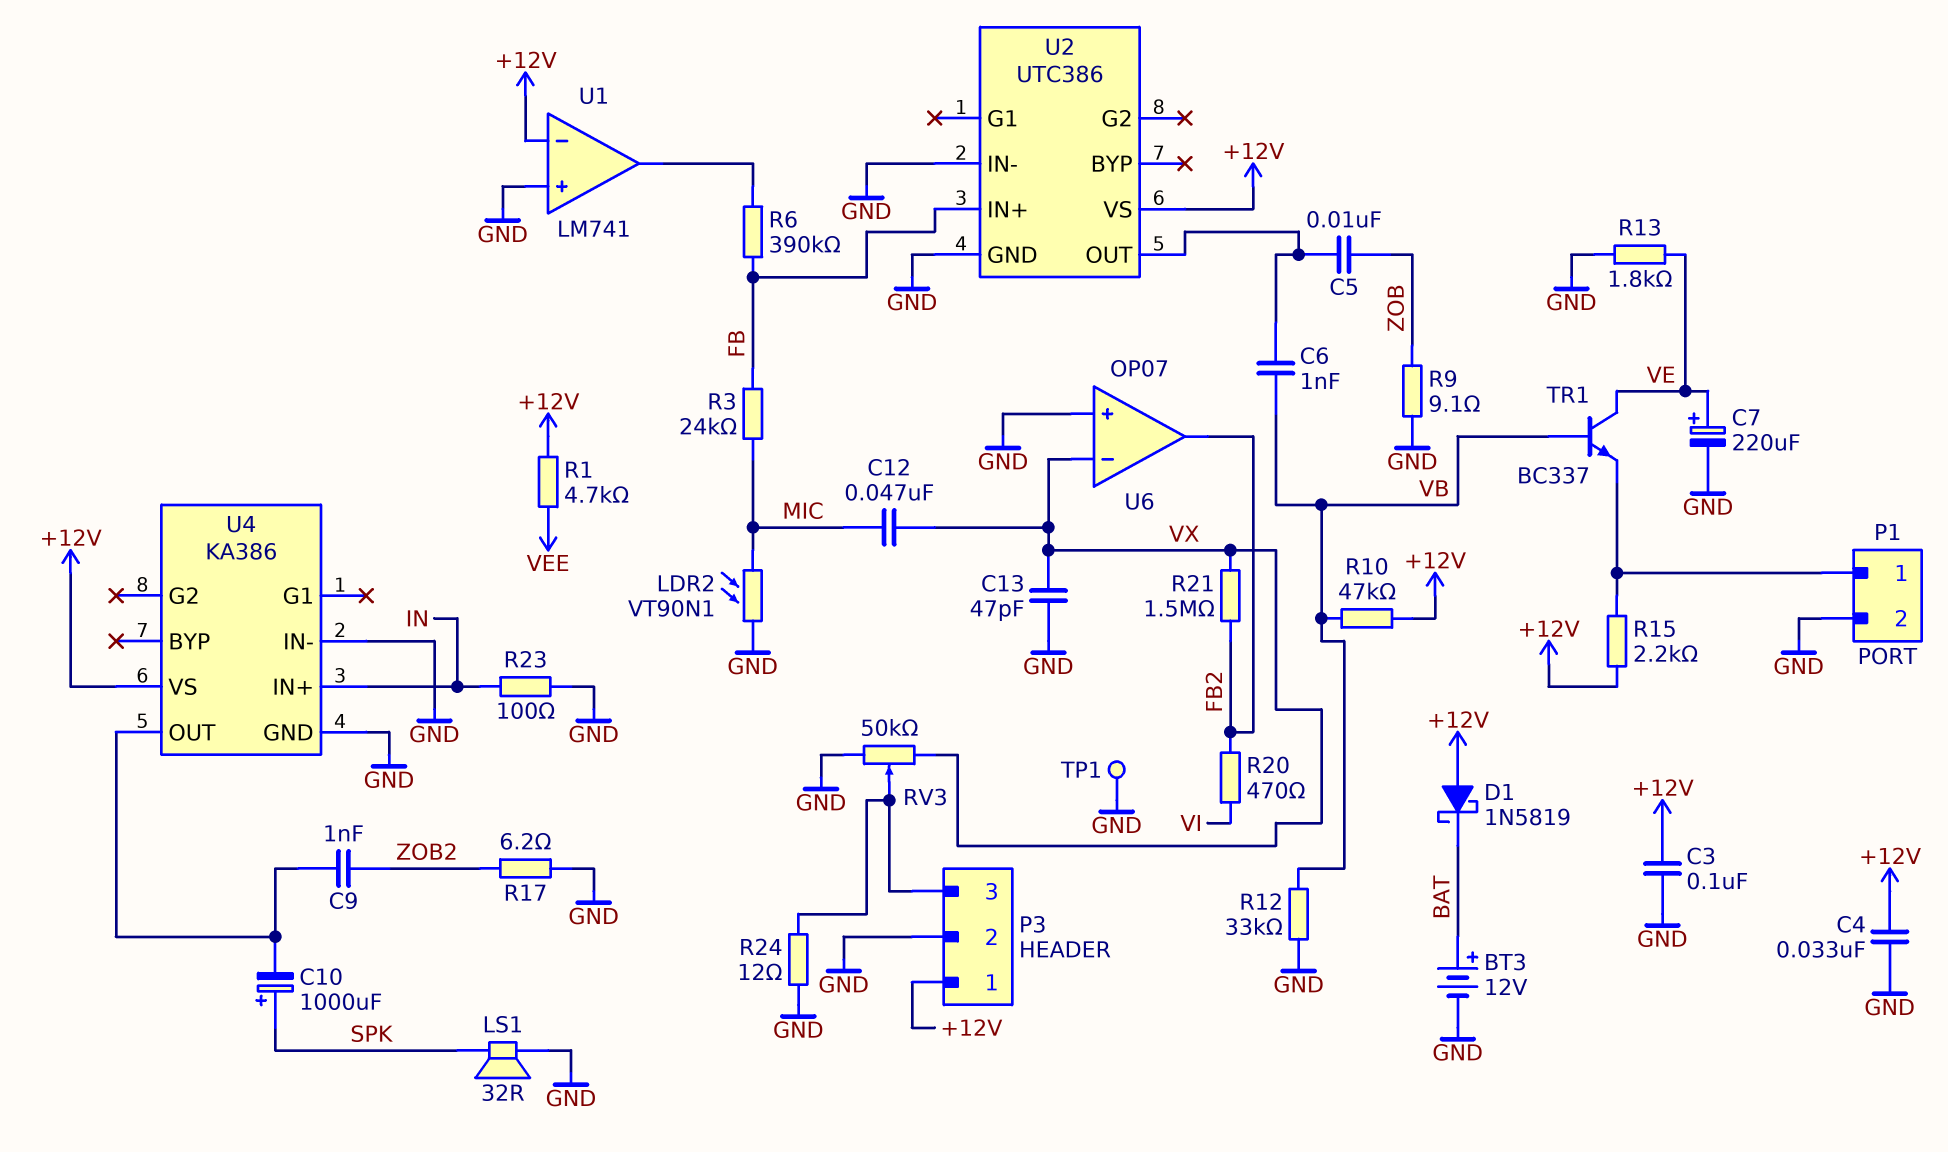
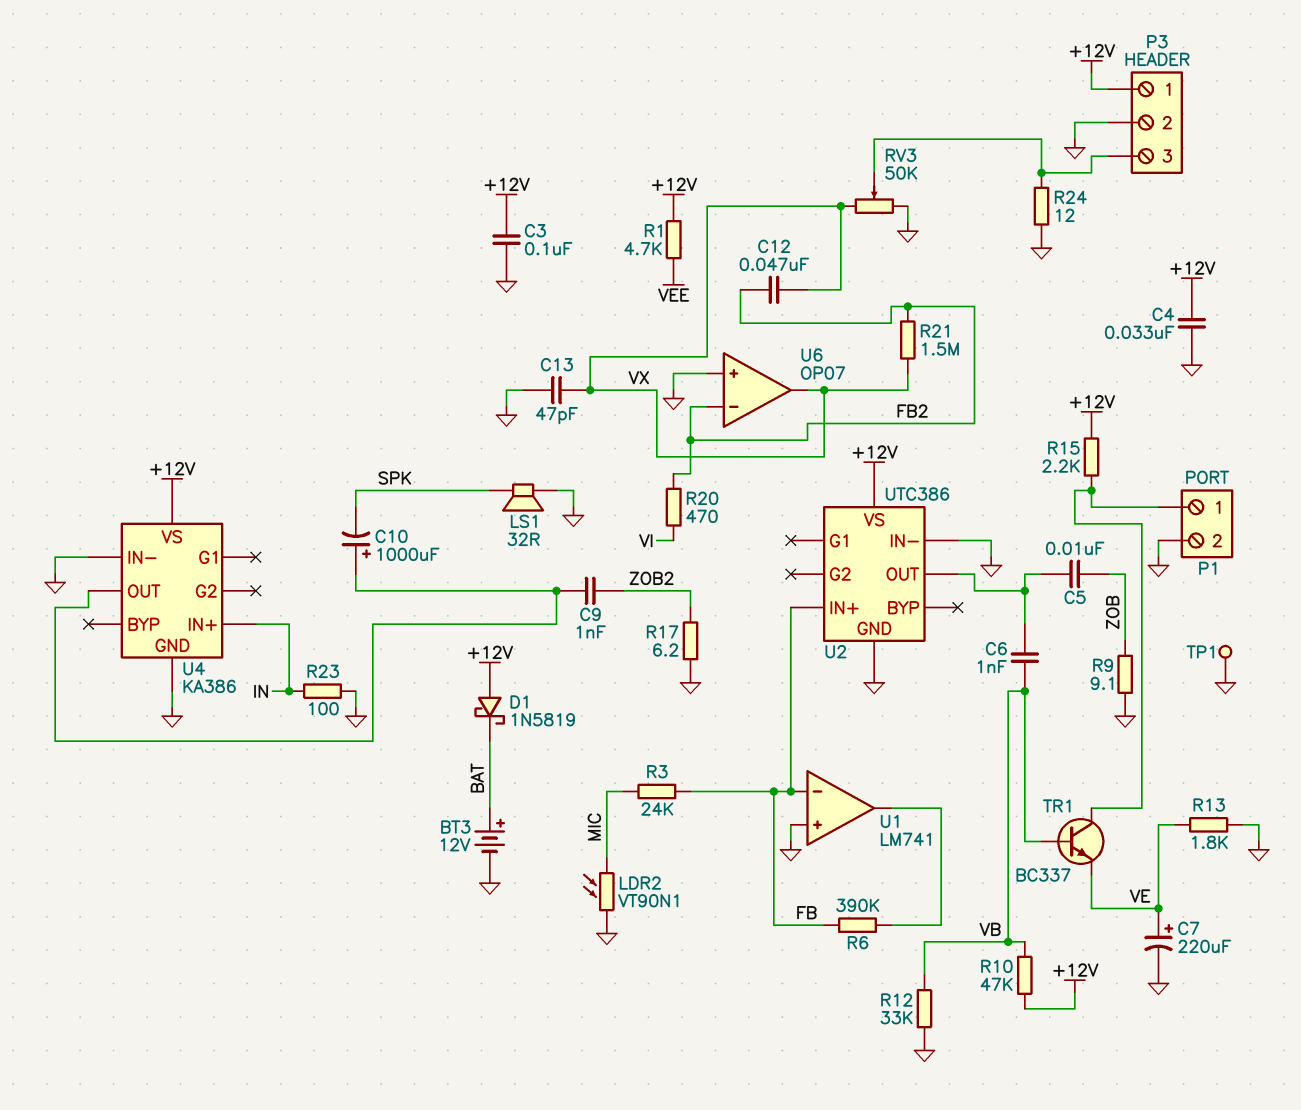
C10: 1000uF (plus SPK, minus U4/OUT) -> 1000uF (plus U4/OUT, minus SPK)
C12: 47nF (MIC, VX) -> 47nF (FB2, VX)
TR1: NPN BC337 (B VB, C VE, E P1/1) -> NPN BC337 (B VB, C P1/1, E VE)
U1 pin in-: +12V -> FB
U6 pin in-: VX -> FB2
U6 pin out: FB2 -> VX

